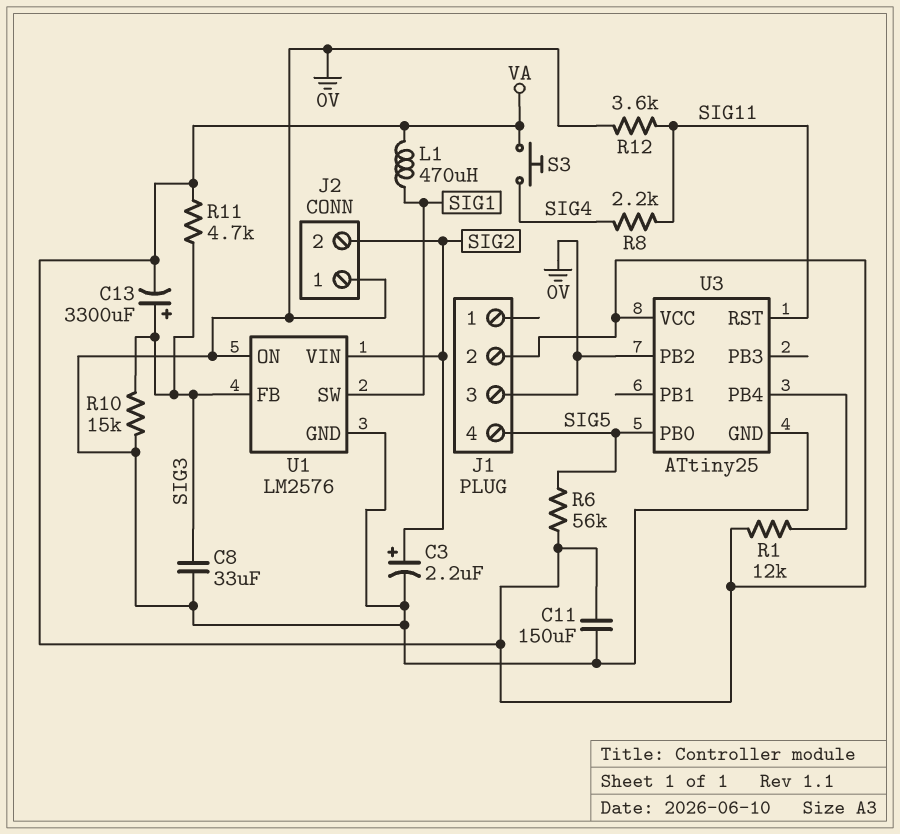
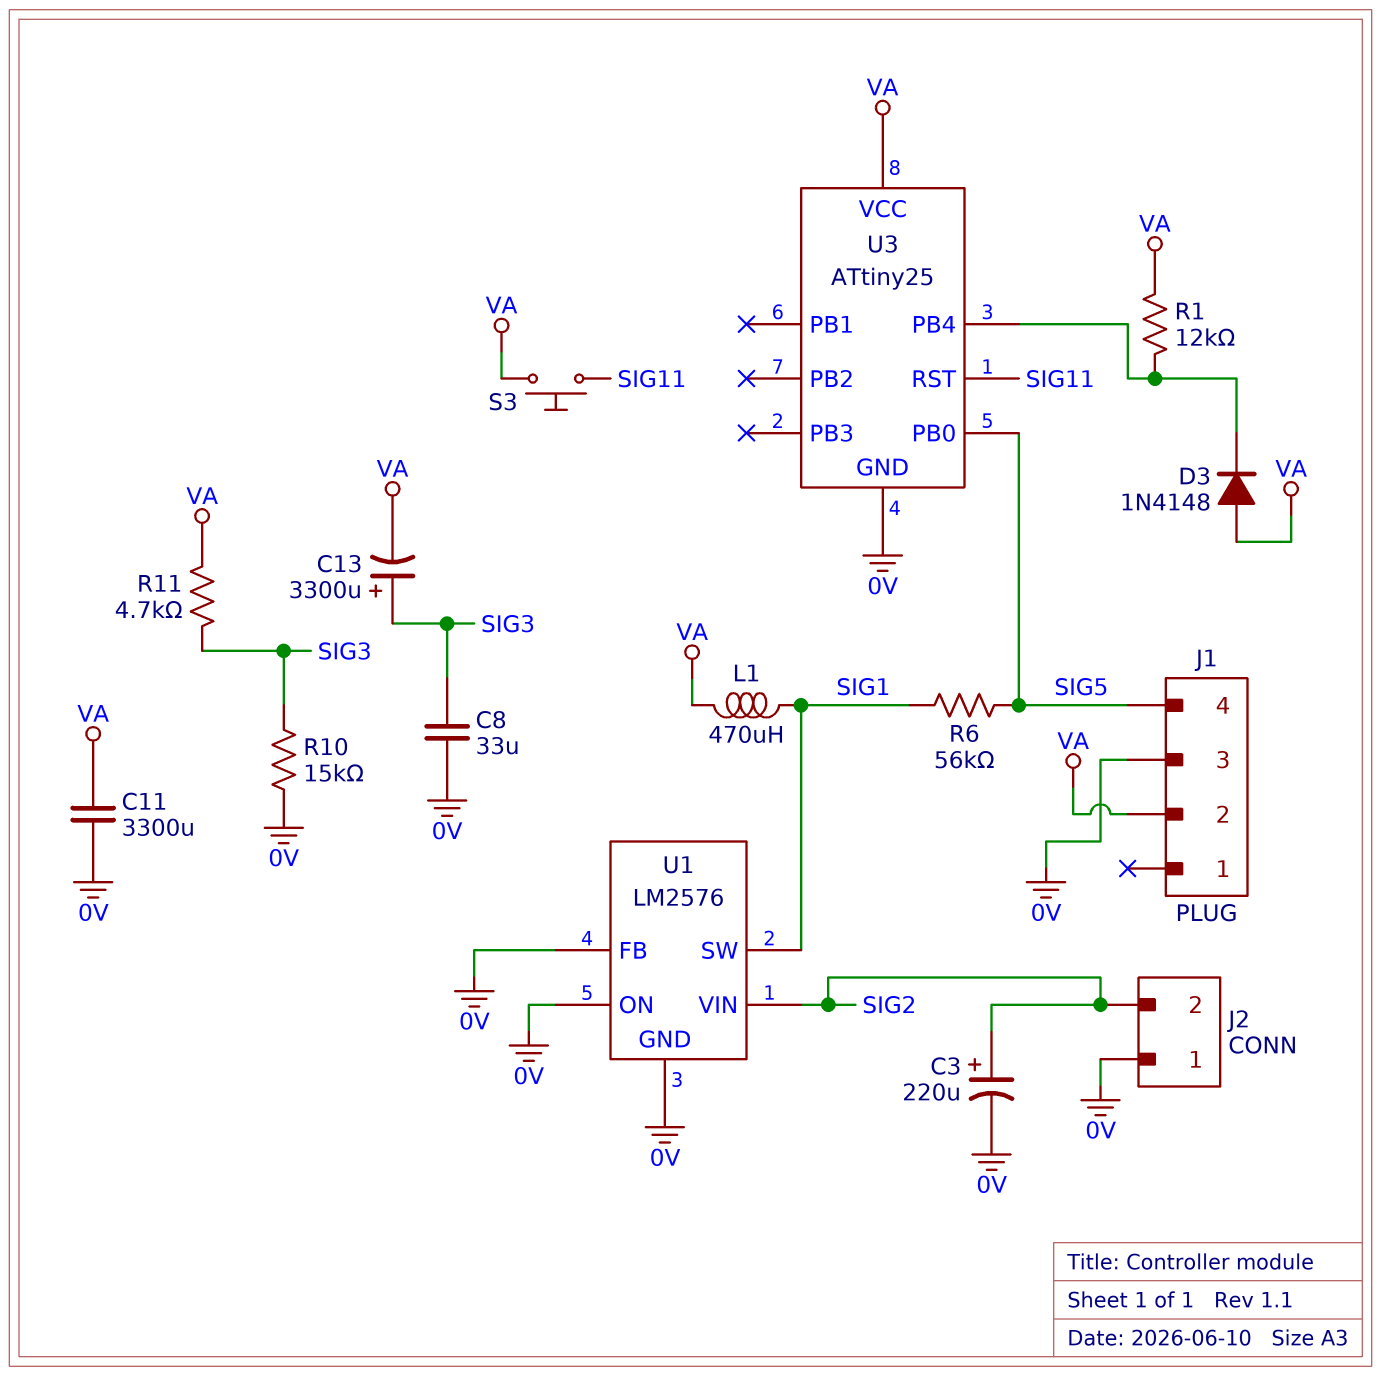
C3: 2.2uF (plus SIG2, minus 0V) -> 220uF (plus SIG2, minus 0V)
C11: 150uF (0V, VA) -> 3300uF (0V, VA)
D3: none -> diode 1N4148 (A VA, K U3/PB4)
R6: 56k (SIG5, VA) -> 56k (SIG1, SIG5)
R8: 2.2k (SIG4, SIG11) -> none
R12: 3.6k (0V, SIG11) -> none
S3: button (SIG4, VA) -> button (SIG11, VA)
U1 pin FB: SIG3 -> 0V
U3 pin PB2: 0V -> none

